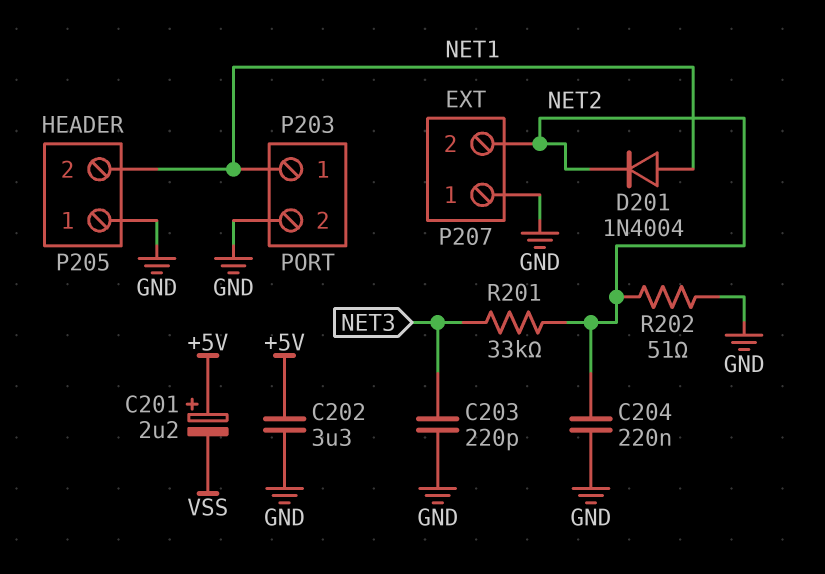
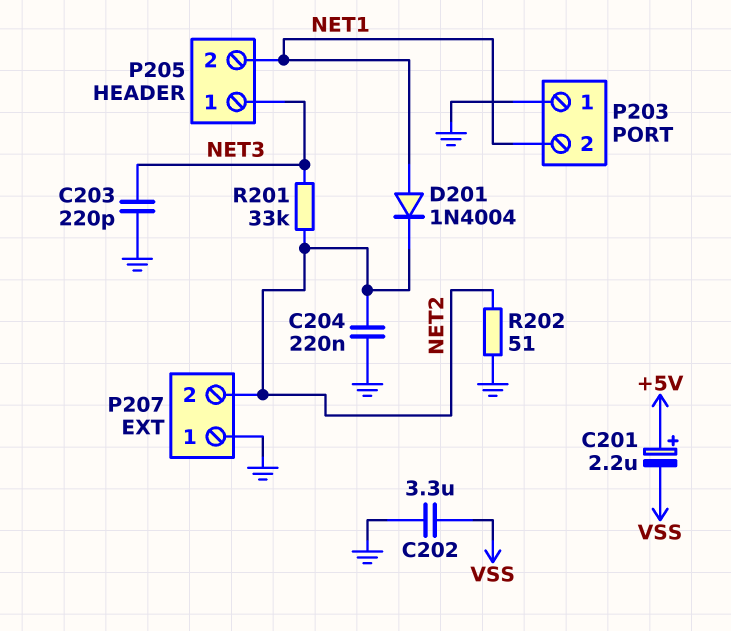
C202: 3.3uF (+5V, GND) -> 3.3uF (GND, VSS)
P203 pin 1: NET1 -> GND
P203 pin 2: GND -> NET1
P205 pin 1: GND -> NET3

